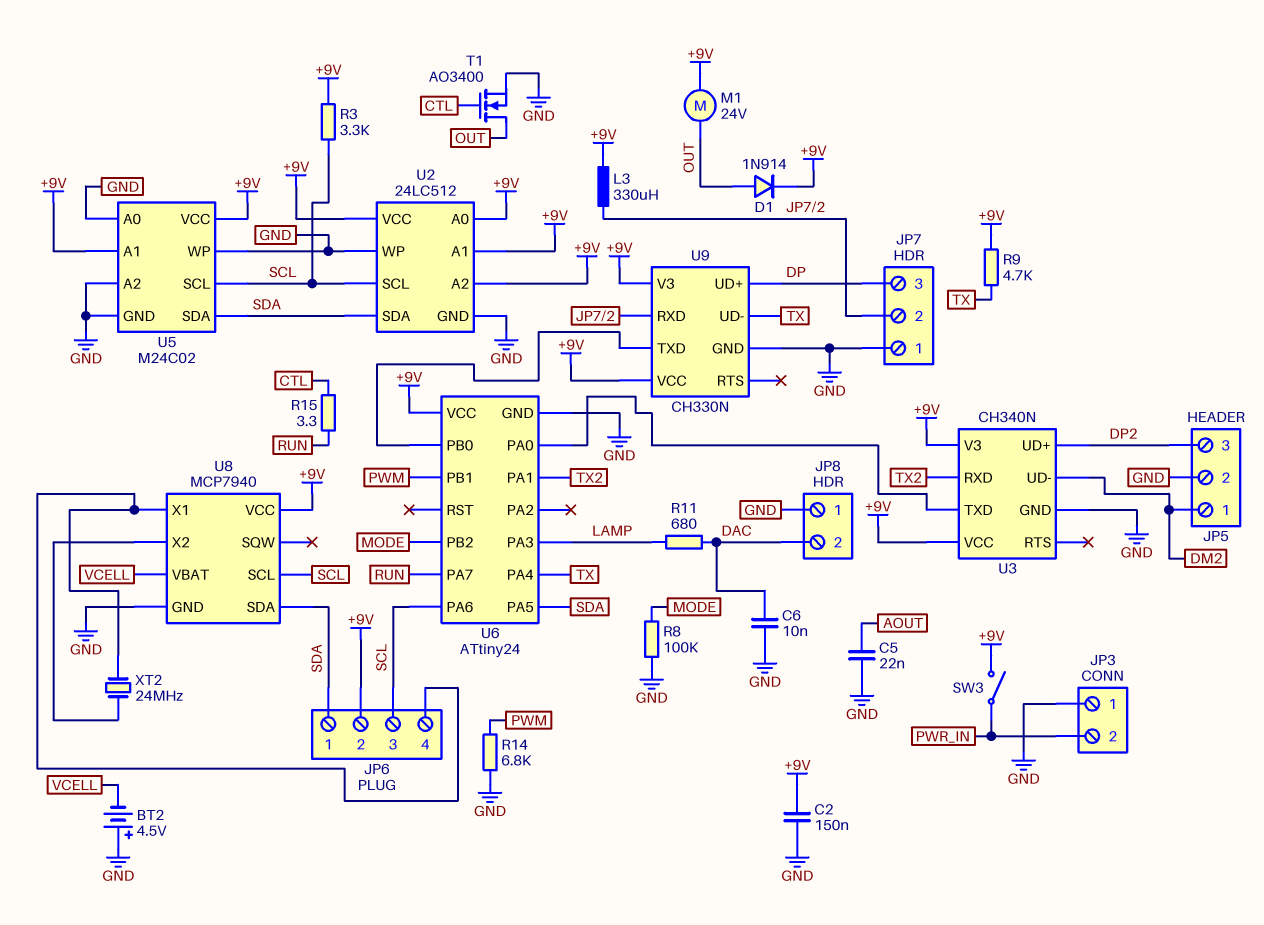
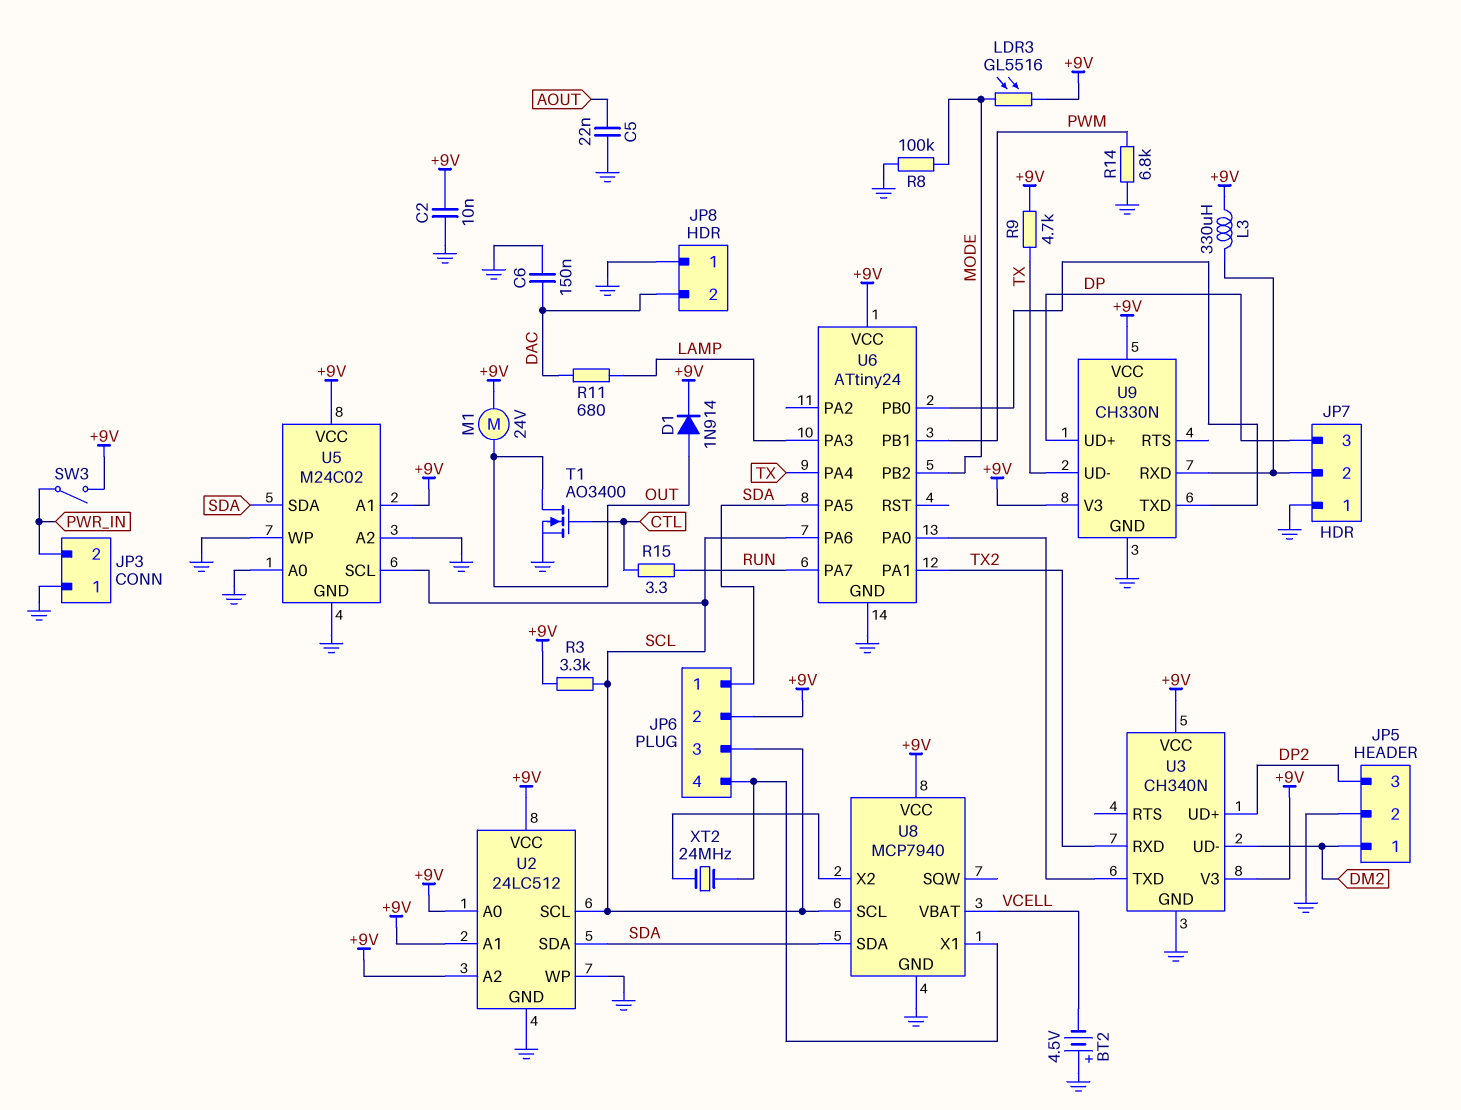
C2: 150nF (+9V, GND) -> 10nF (+9V, GND)
C6: 10nF (DAC, GND) -> 150nF (DAC, GND)
LDR3: none -> GL5516 (+9V, MODE)

